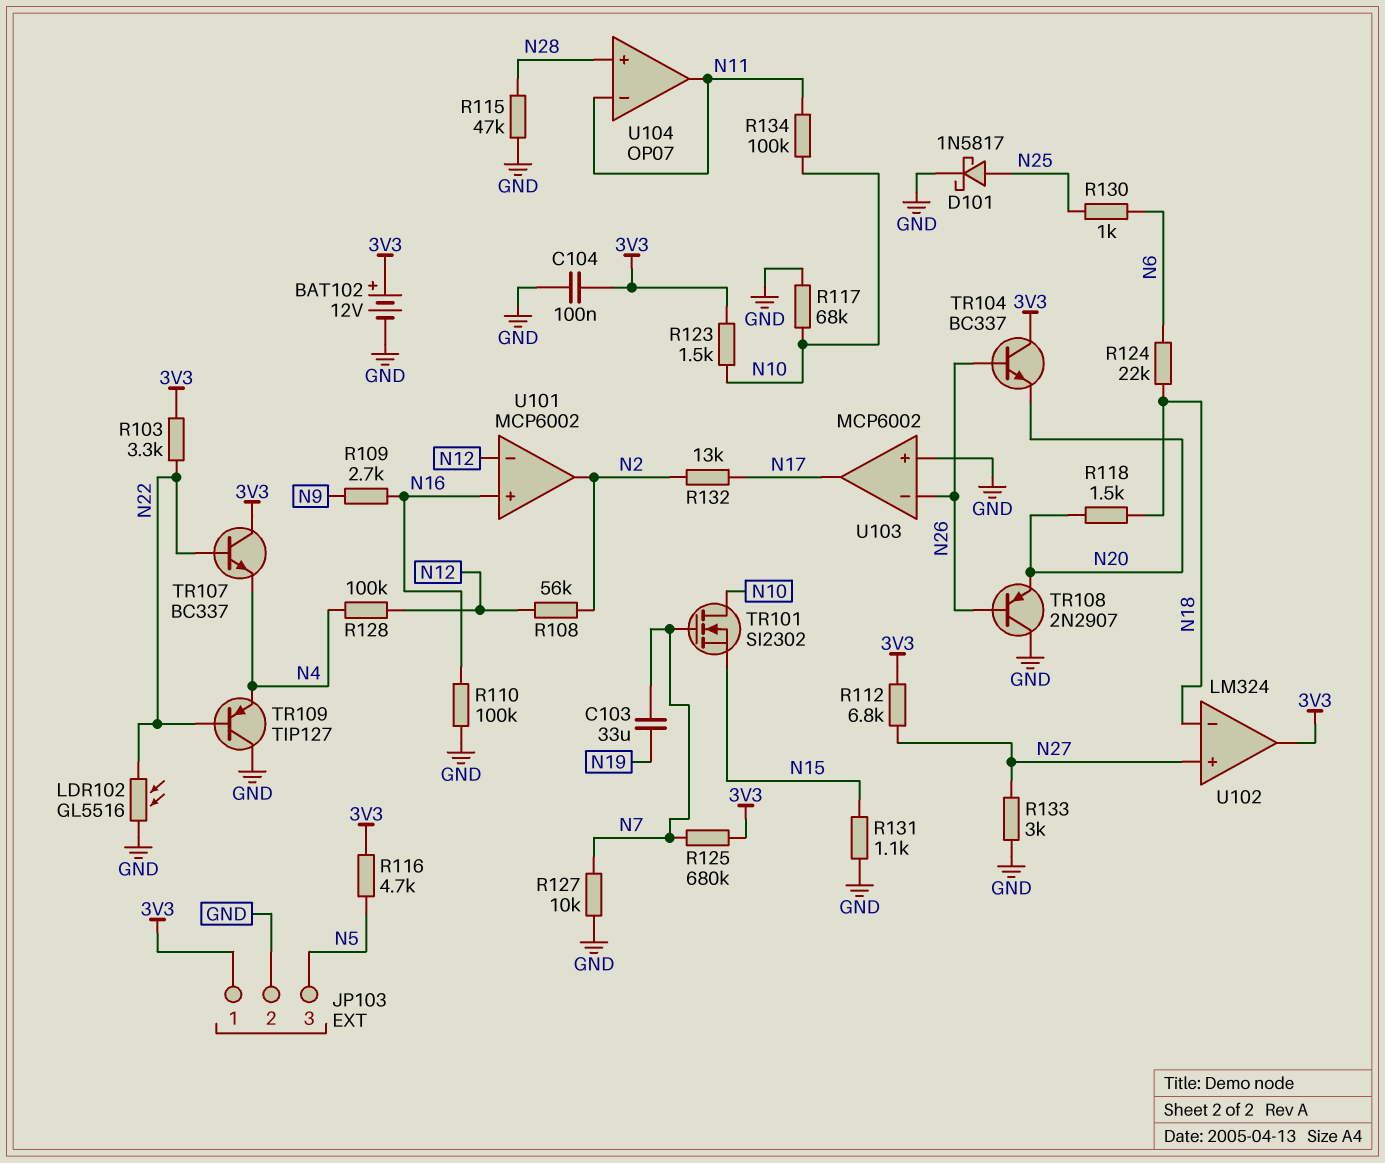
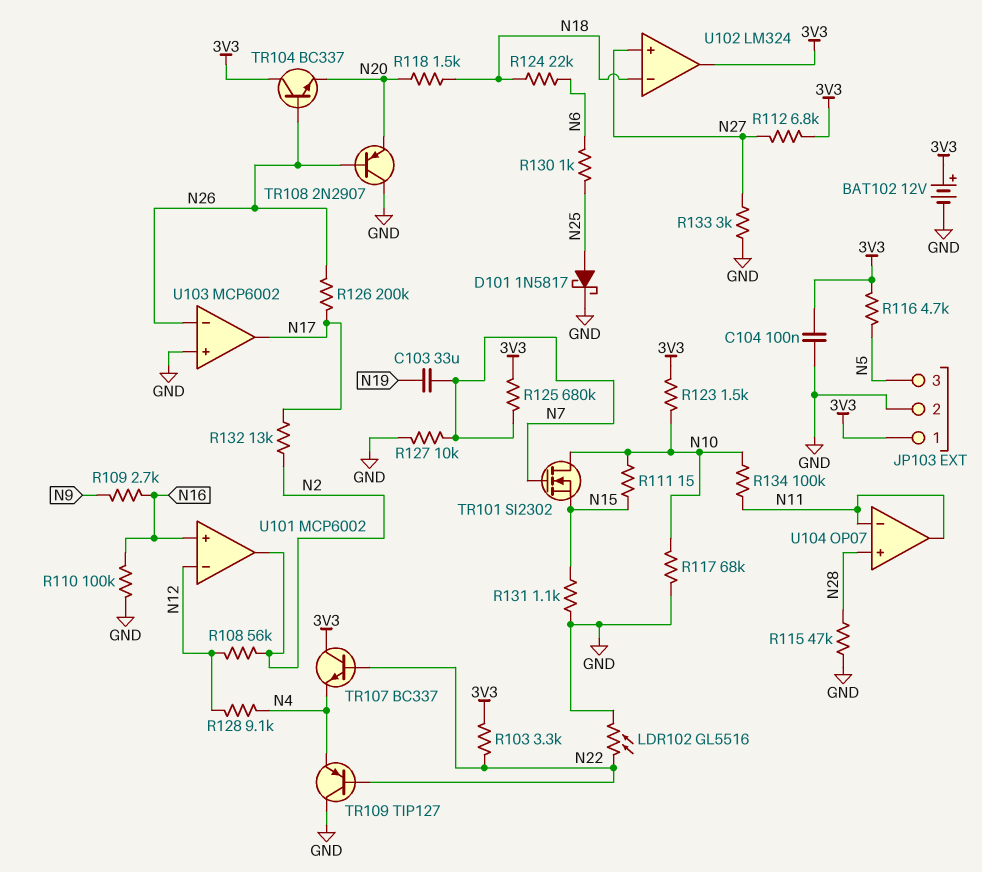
R111: none -> 15 (N10, N15)
R126: none -> 200k (N17, N26)
R128: 100k (N4, N12) -> 9.1k (N4, N12)

